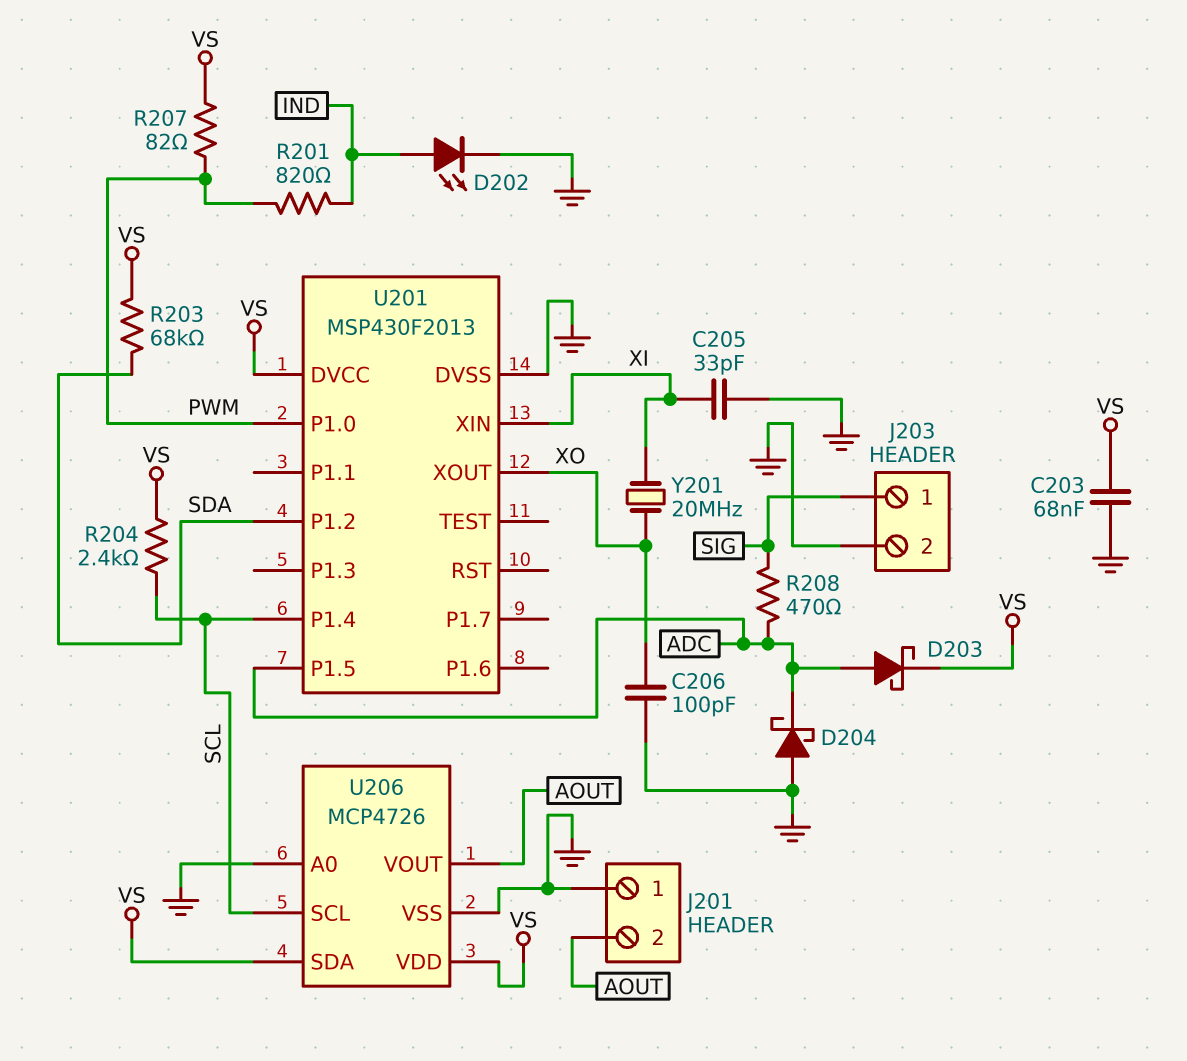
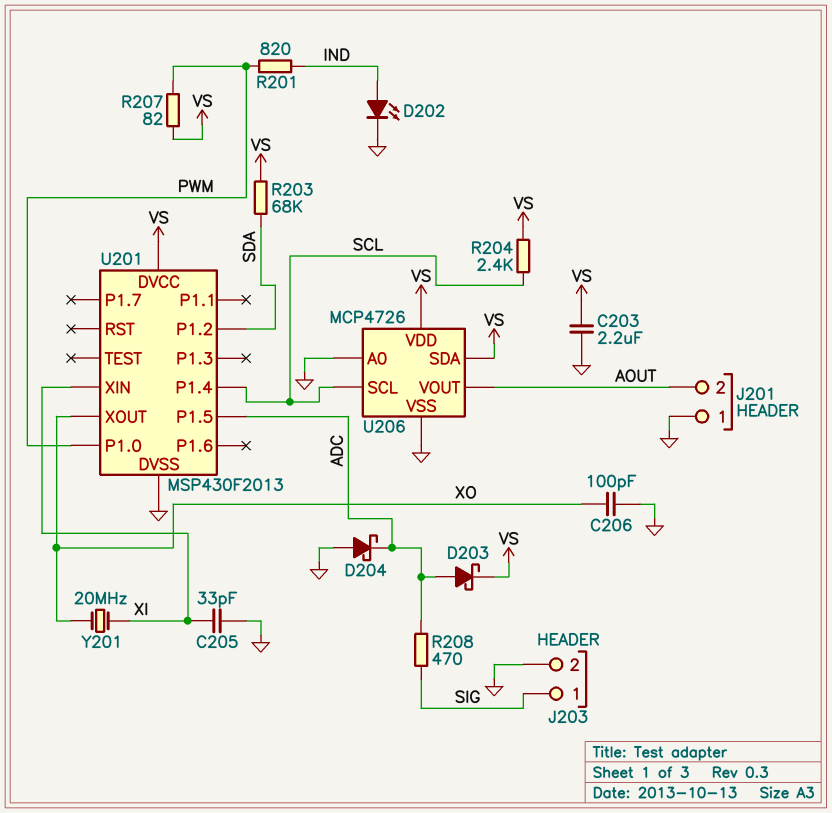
C203: 68nF (GND, VS) -> 2.2uF (GND, VS)

